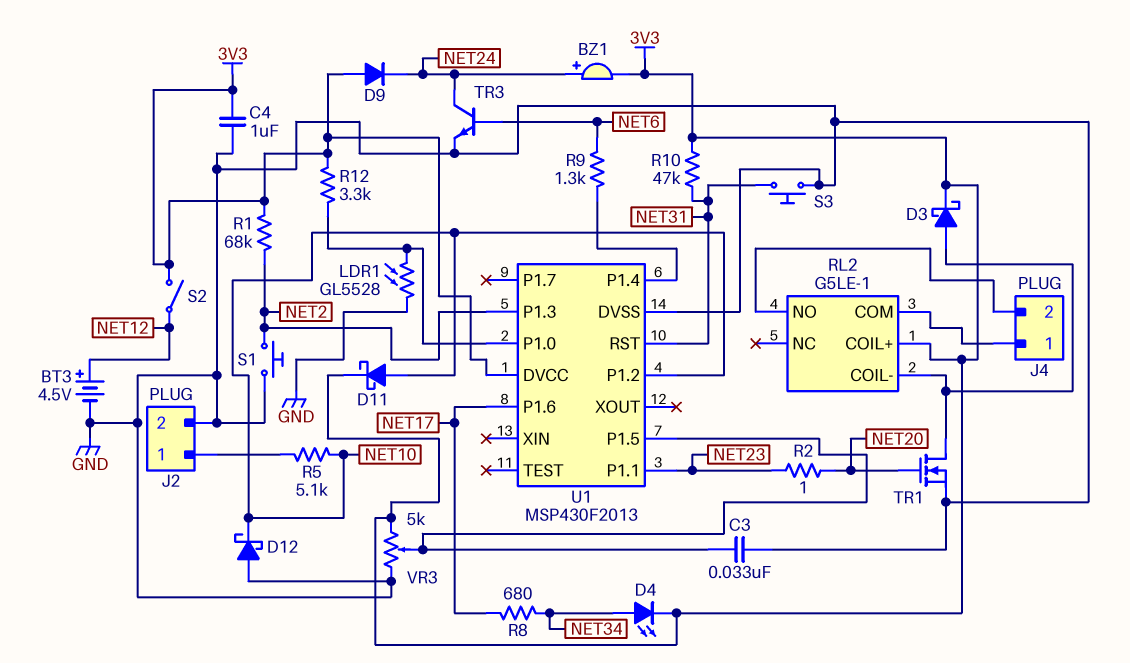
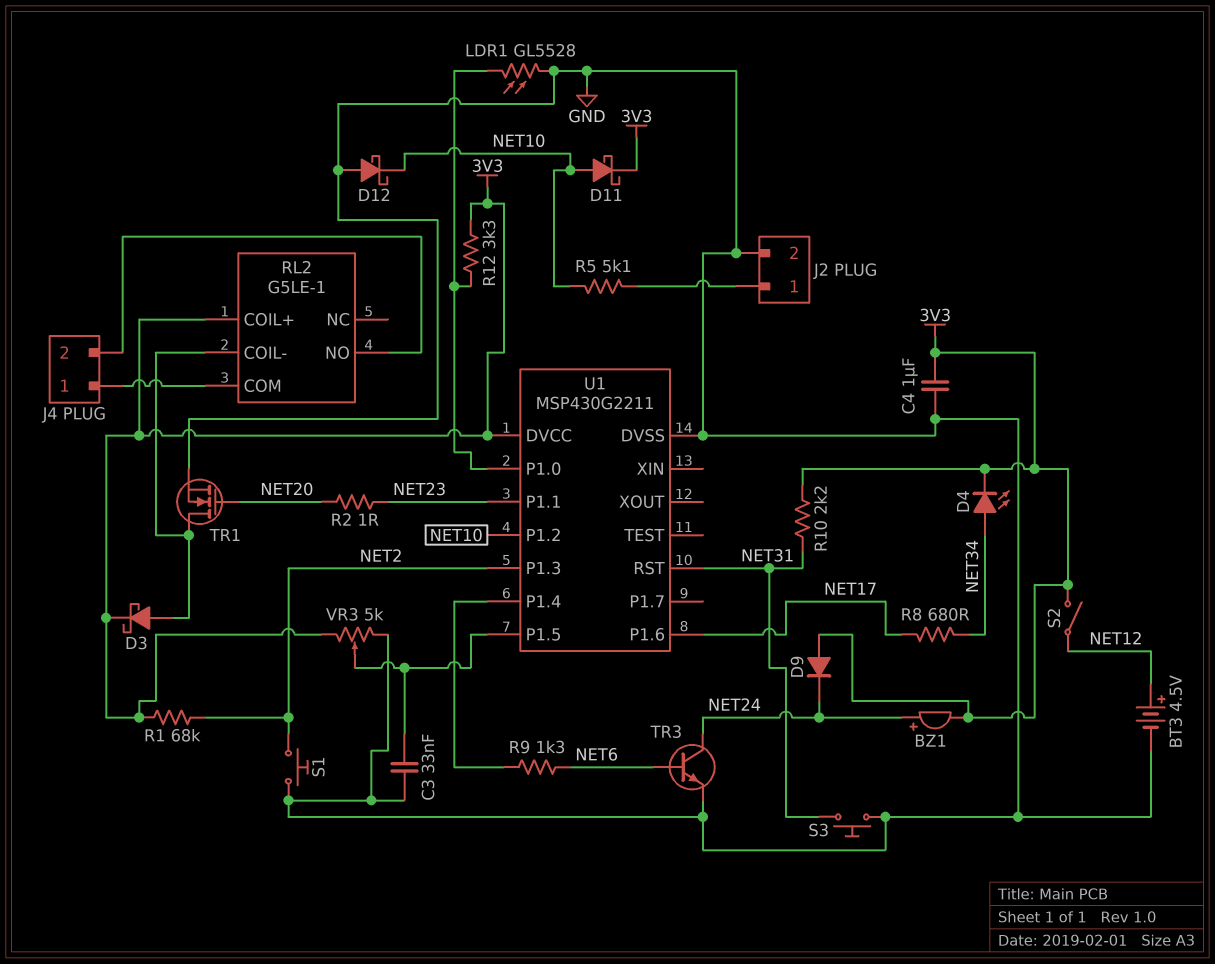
R10: 47k (3V3, NET31) -> 2.2k (3V3, NET31)
U1: MSP430F2013 -> MSP430G2211

